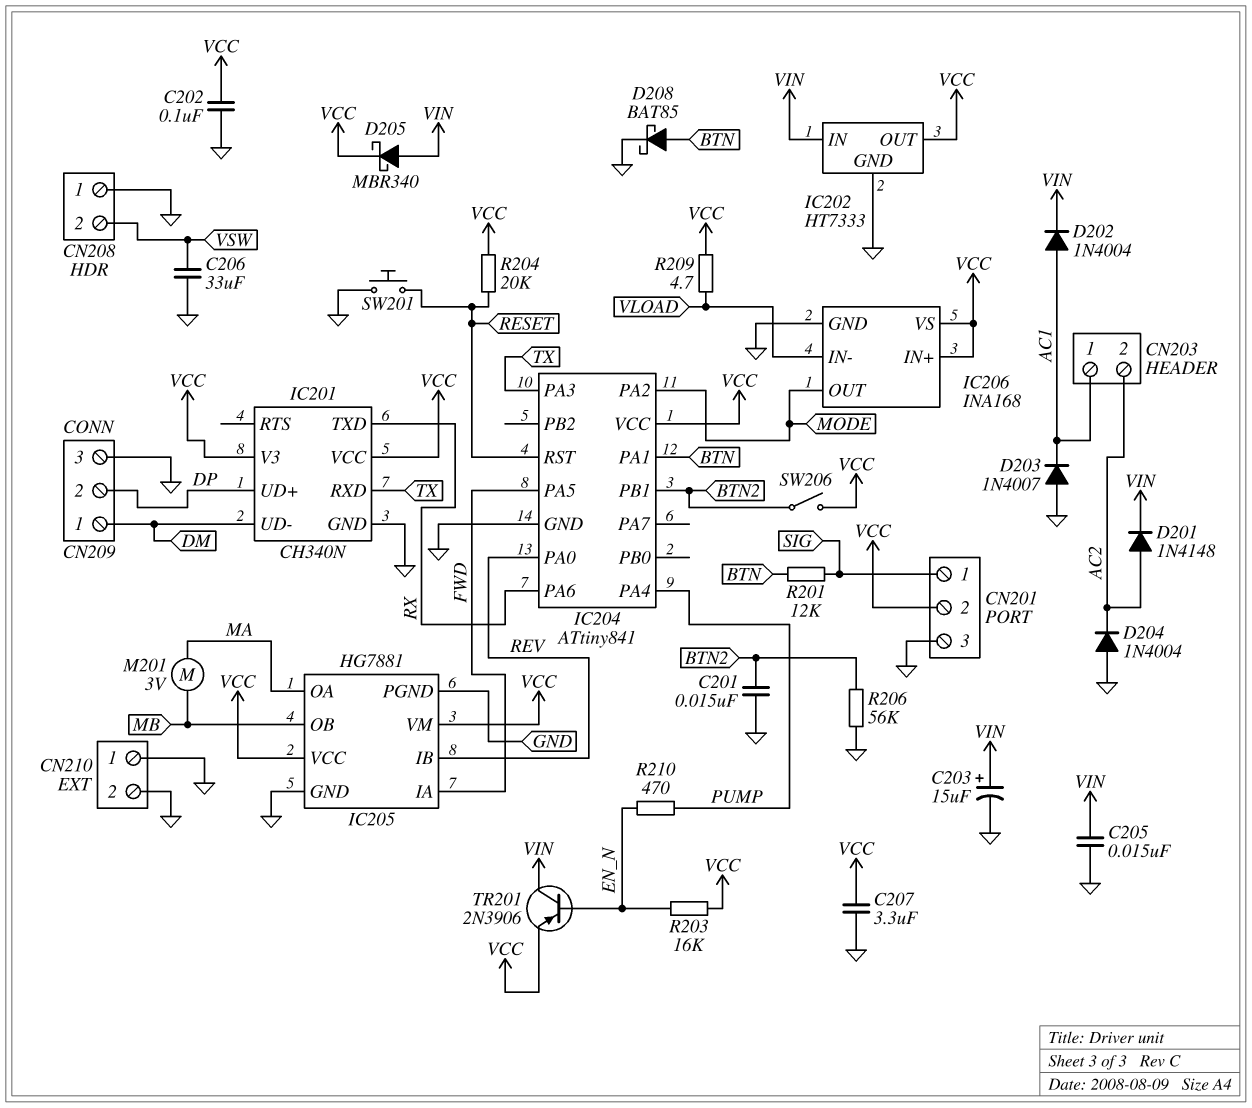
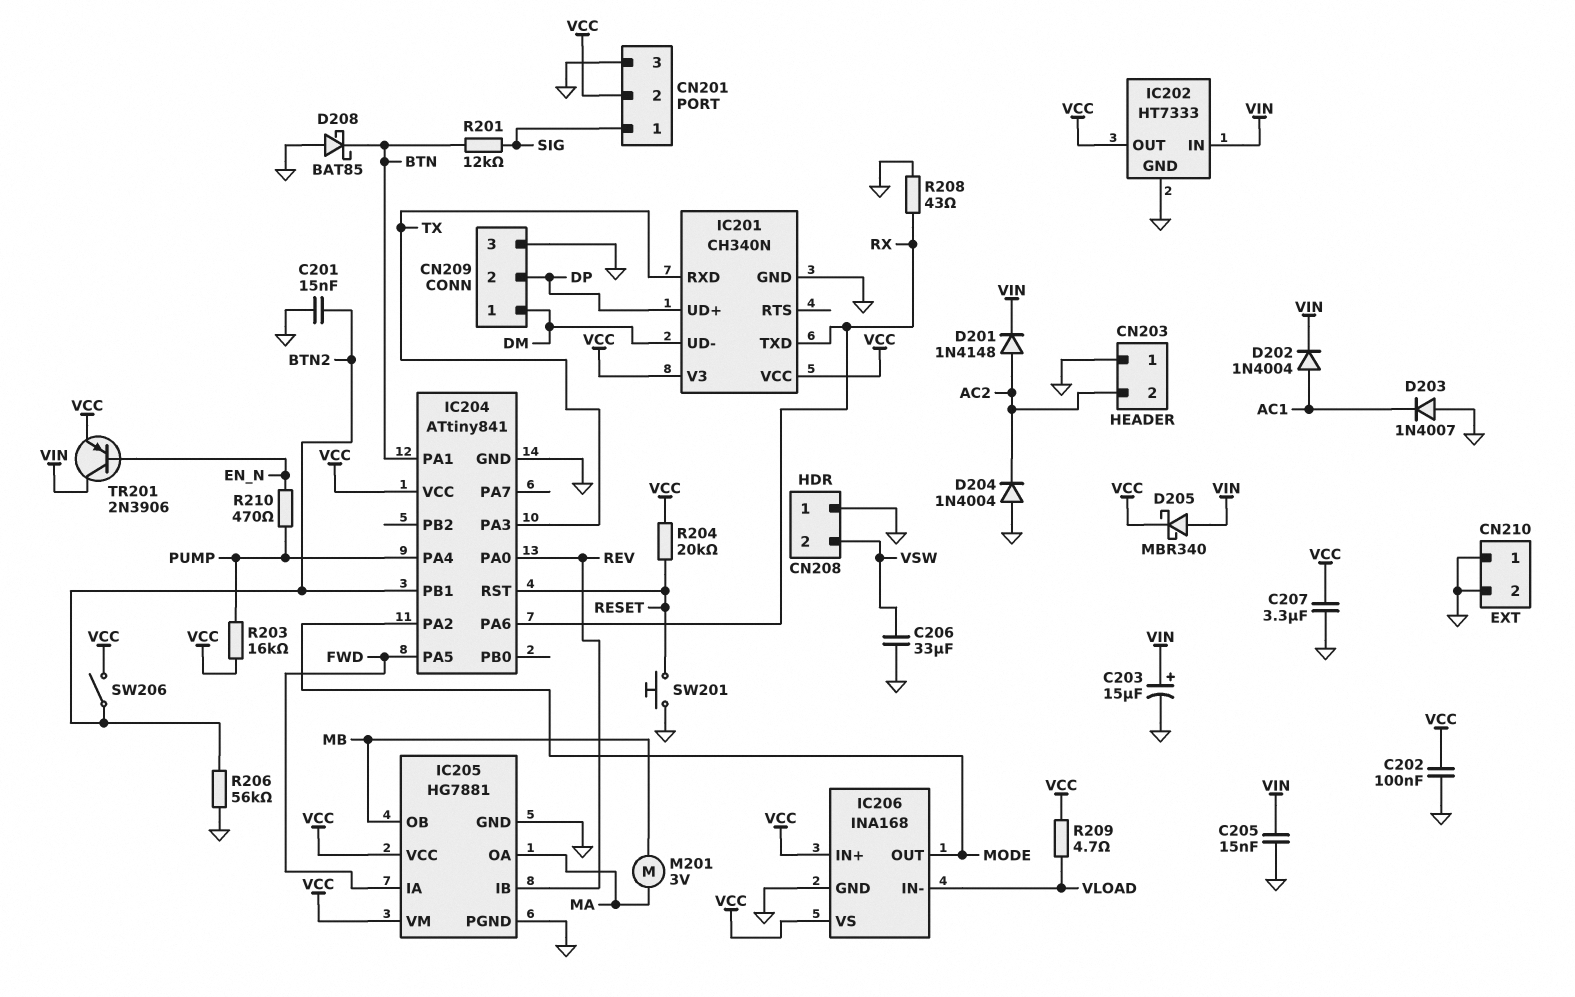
CN203 pin 1: AC1 -> GND
D208: schottky BAT85 (A BTN, K GND) -> schottky BAT85 (A GND, K BTN)
R203: 16k (EN_N, VCC) -> 16k (PUMP, VCC)
R208: none -> 43 (GND, RX)

